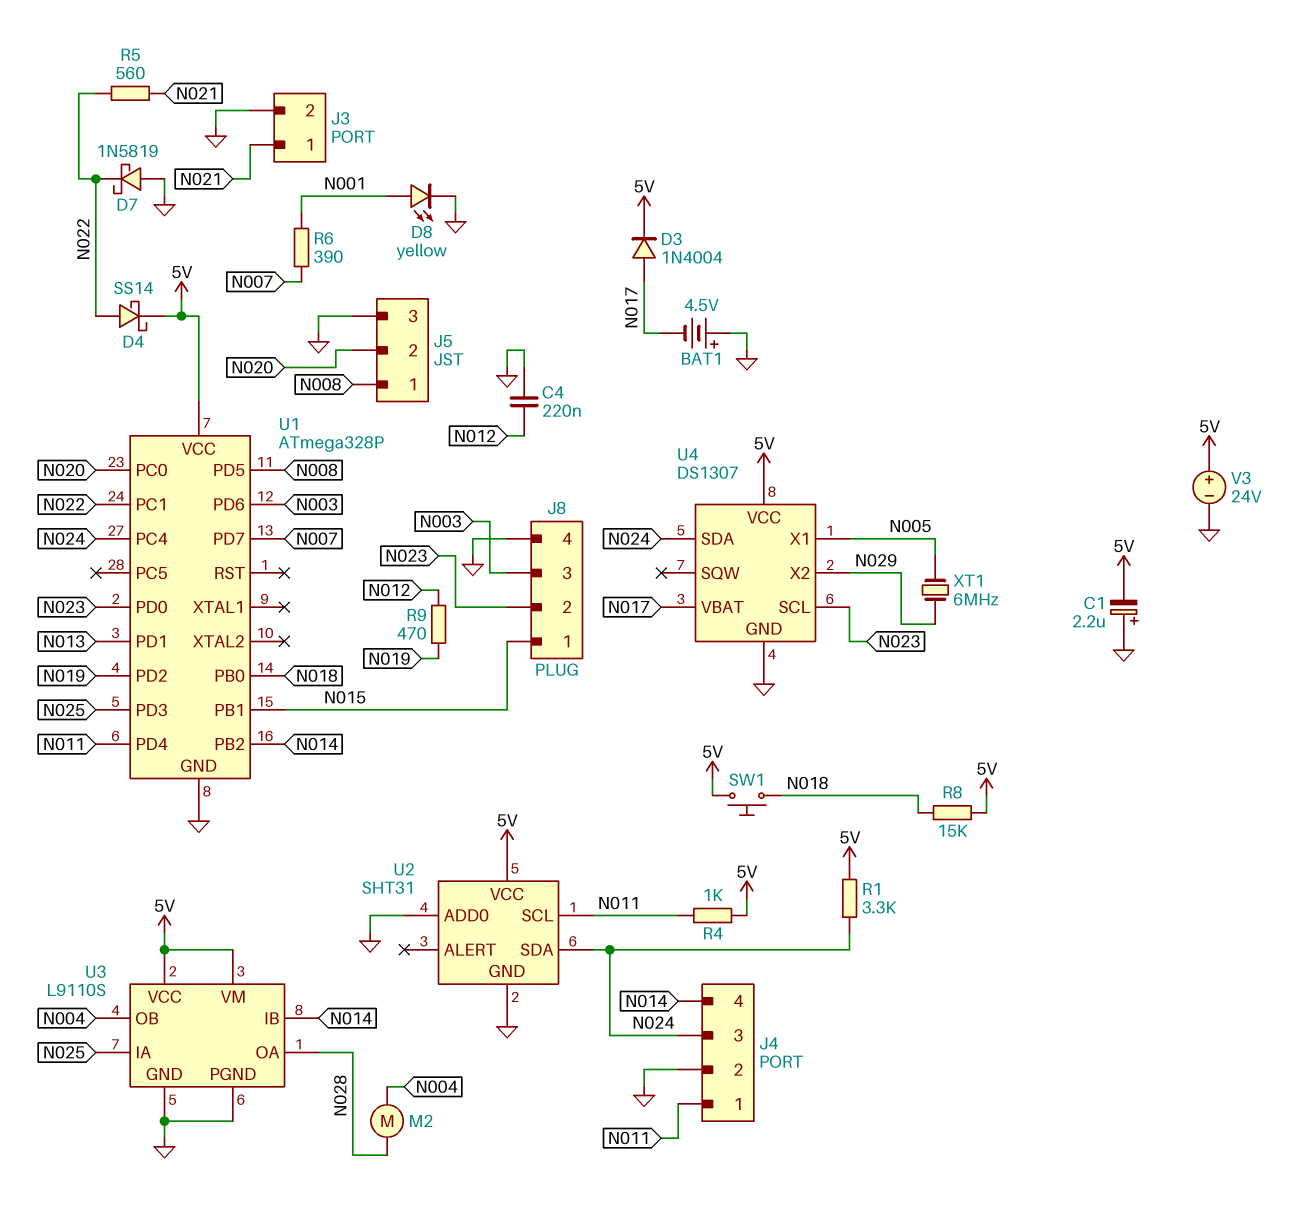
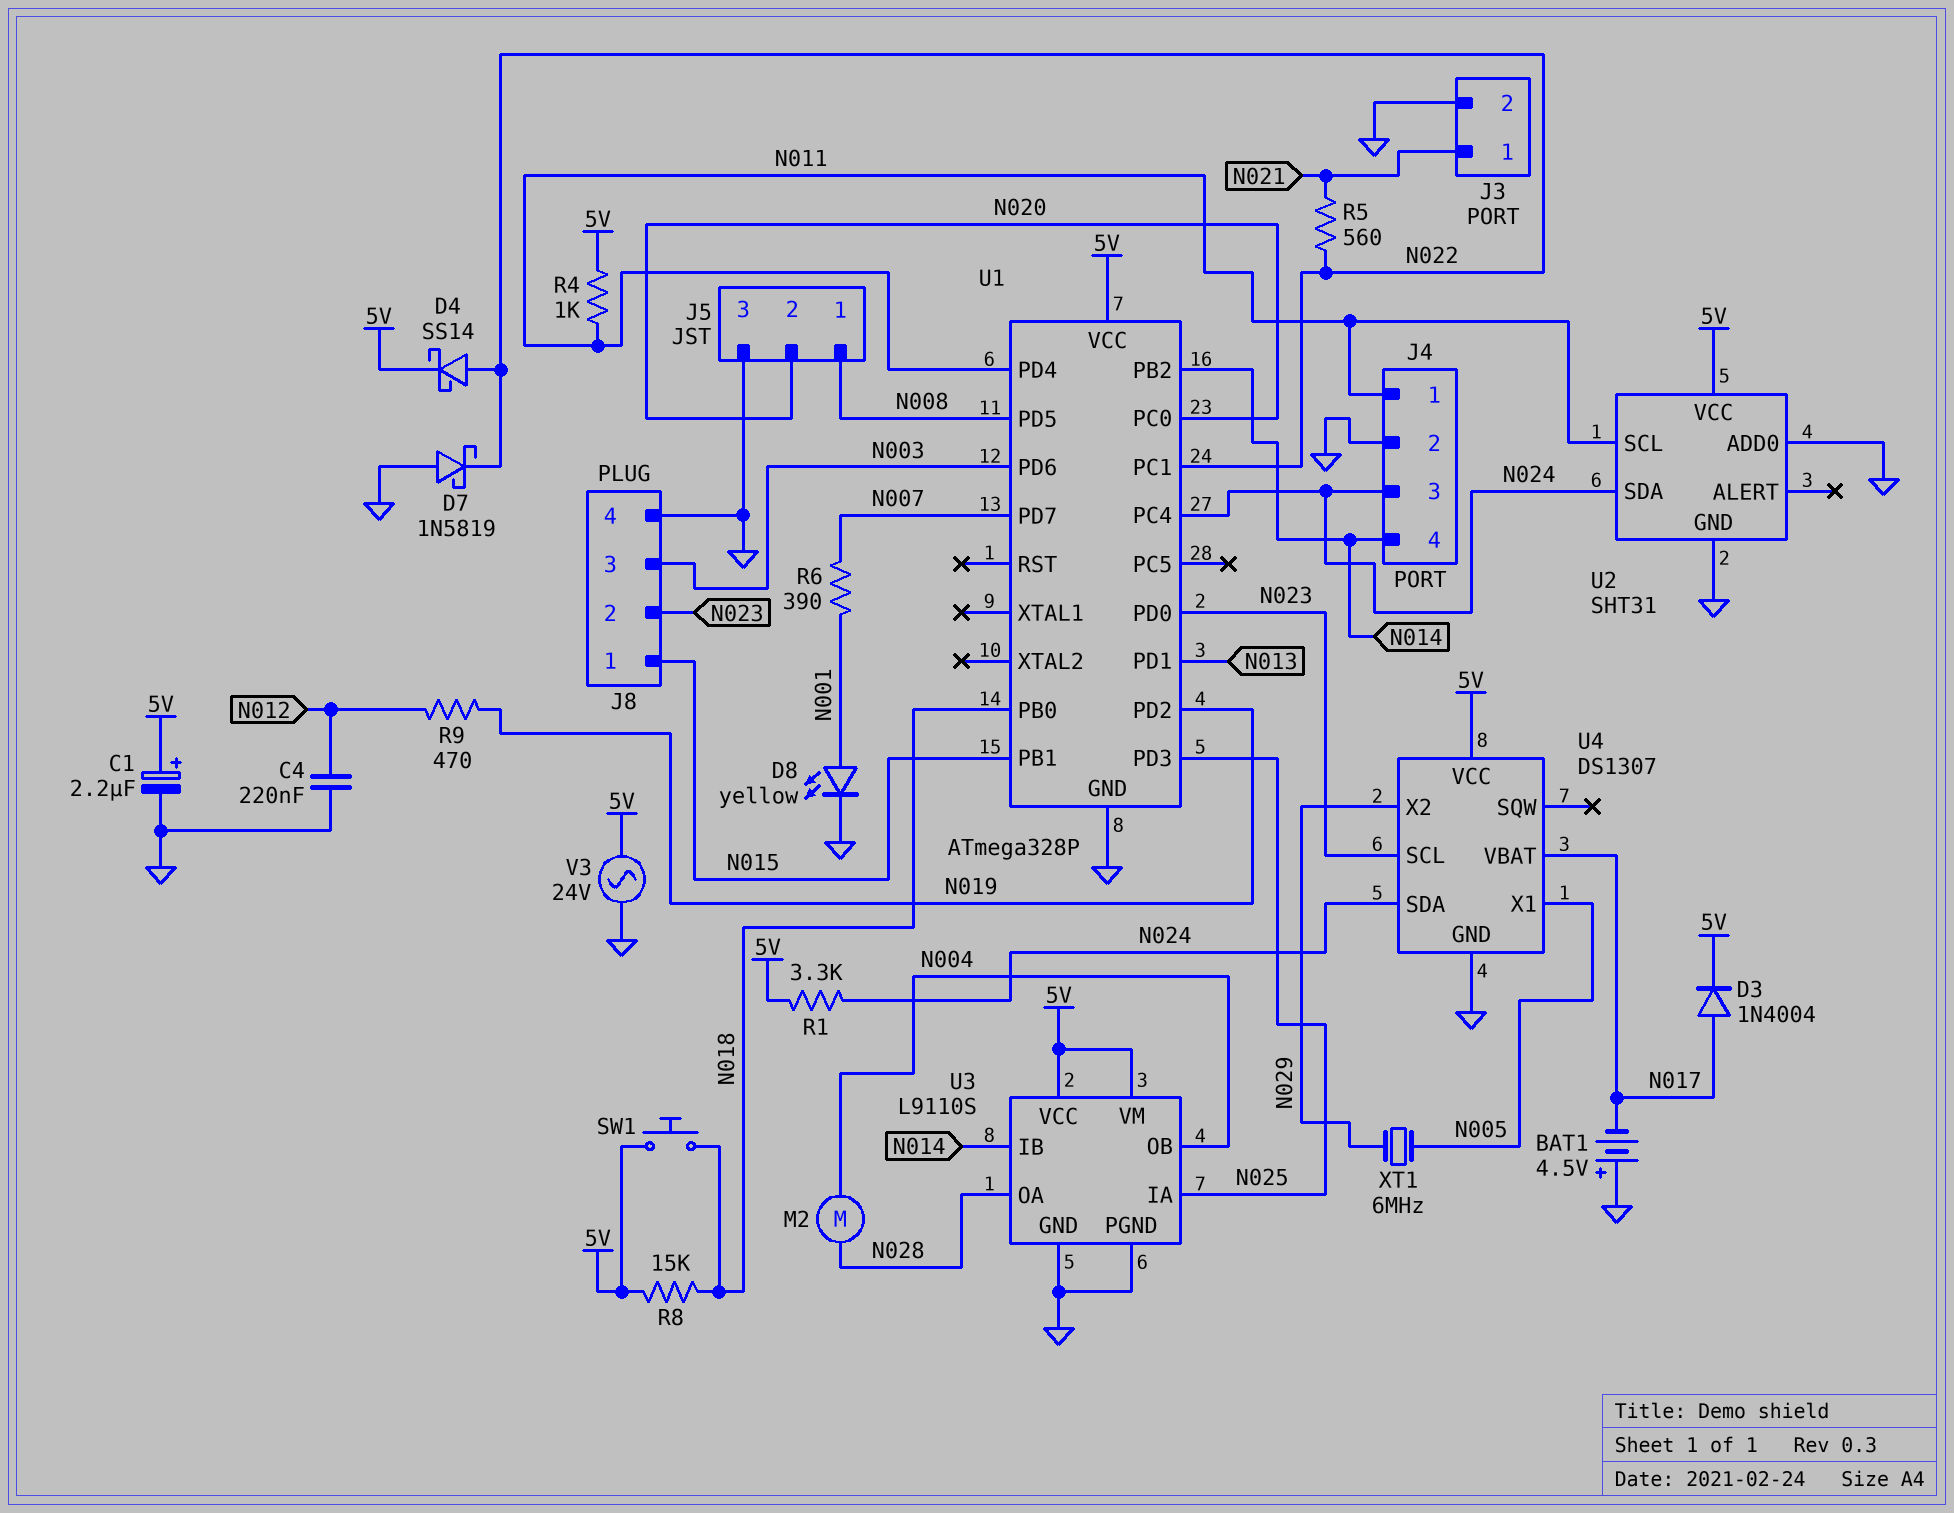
C1: 2.2uF (plus GND, minus 5V) -> 2.2uF (plus 5V, minus GND)
V3: 24V (plus 5V, minus GND) -> AC 24V (5V, GND)

